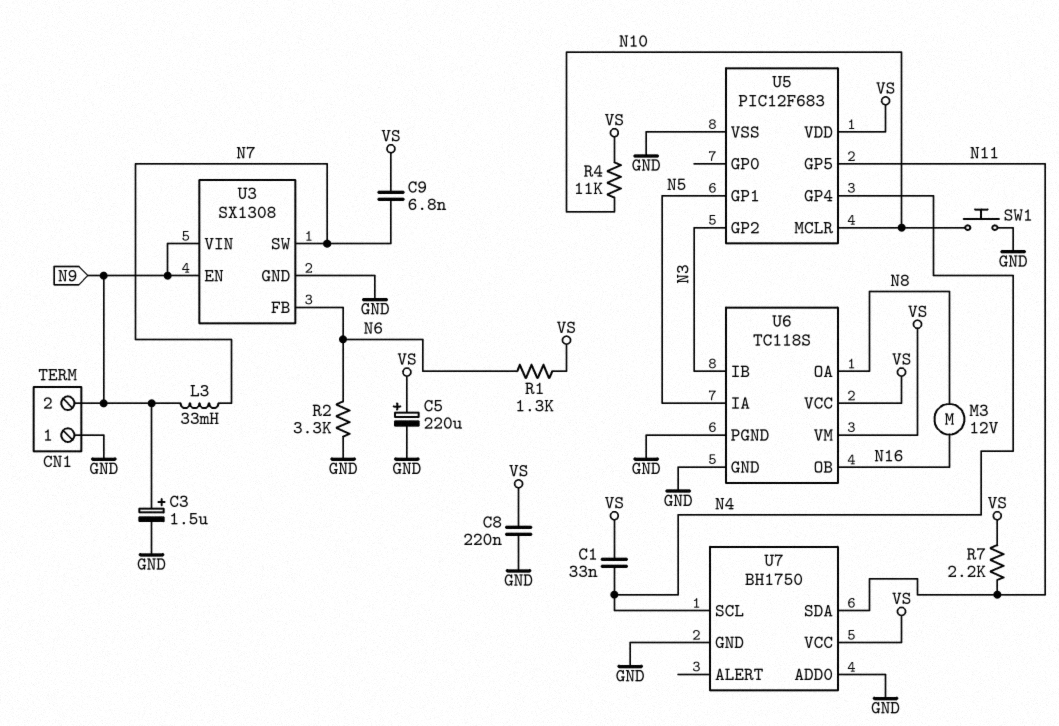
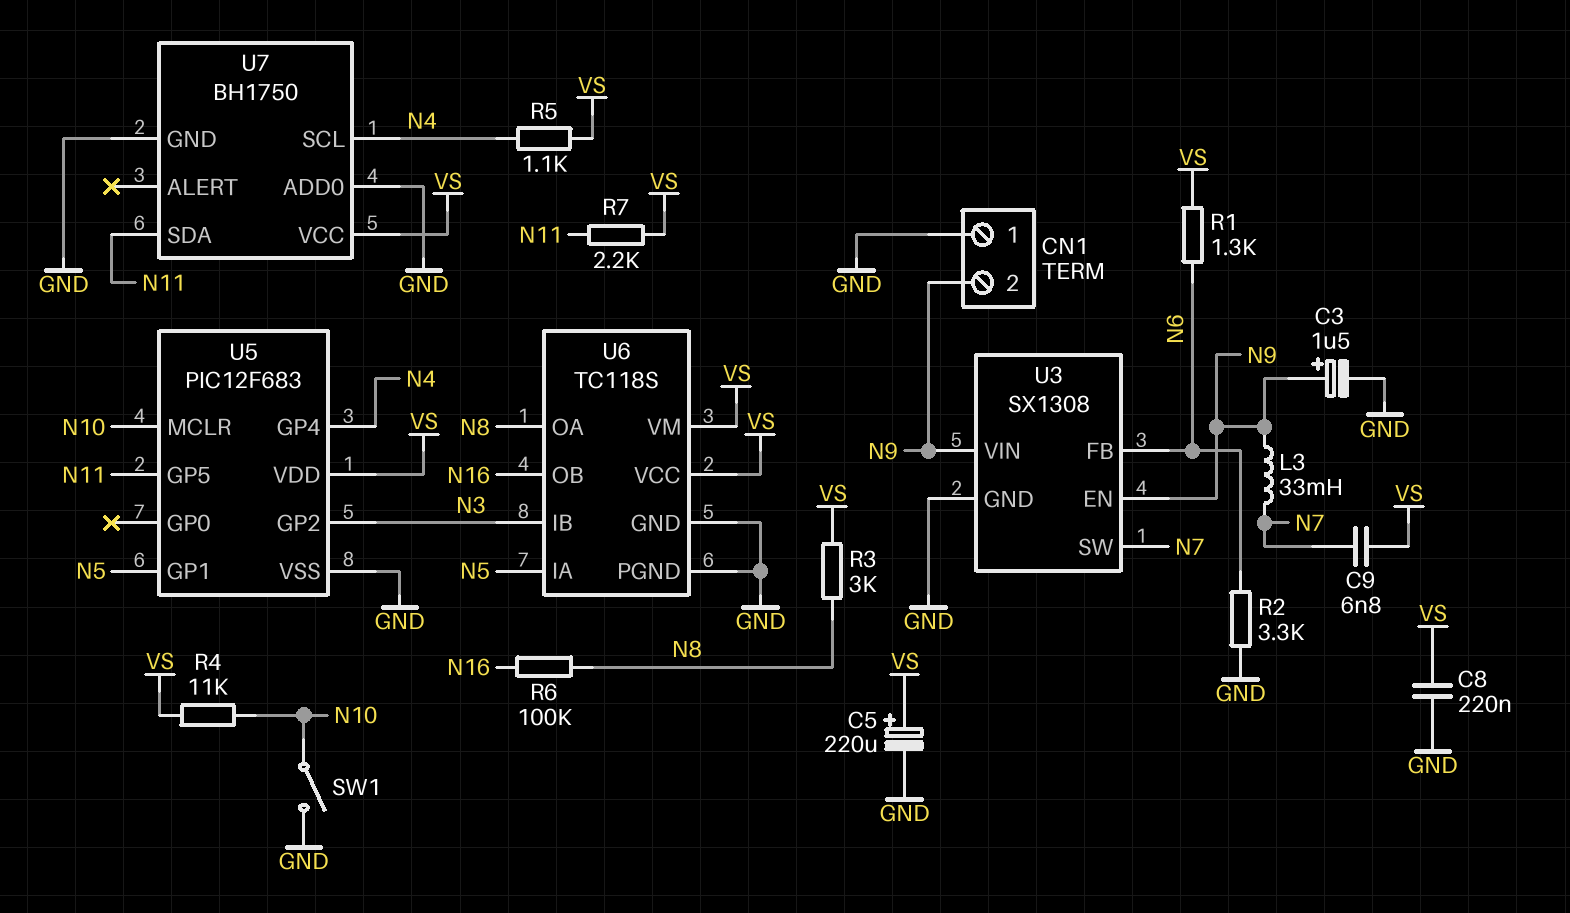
C1: 33nF (N4, VS) -> none
M3: motor 12V (N8, N16) -> none
R3: none -> 3k (N8, VS)
R5: none -> 1.1k (N4, VS)
R6: none -> 100k (N8, N16)
SW1: button (GND, N10) -> switch (GND, N10)

